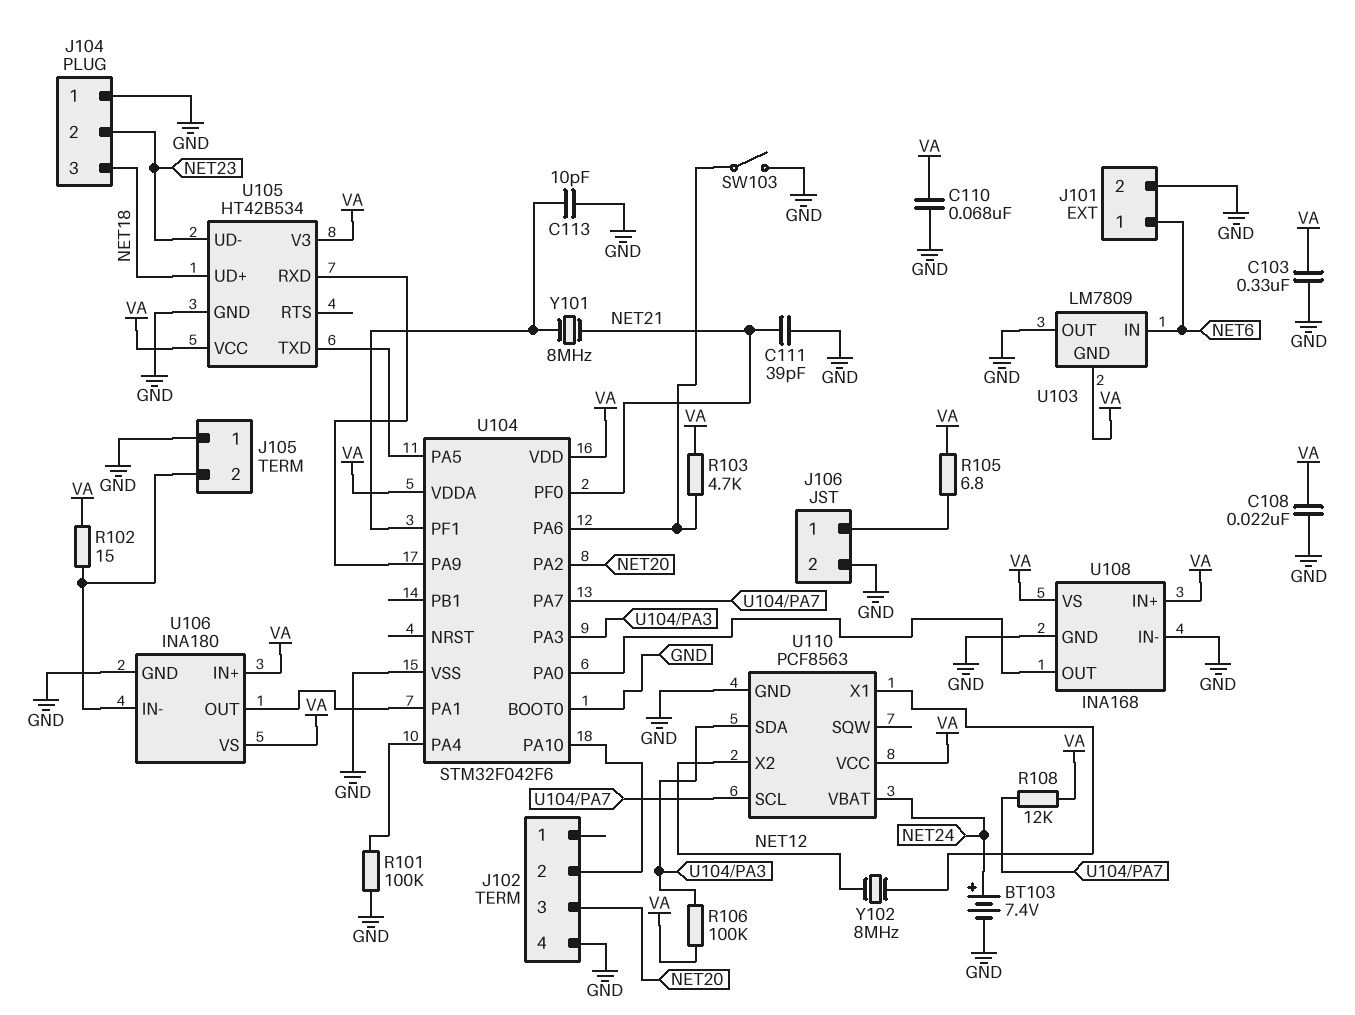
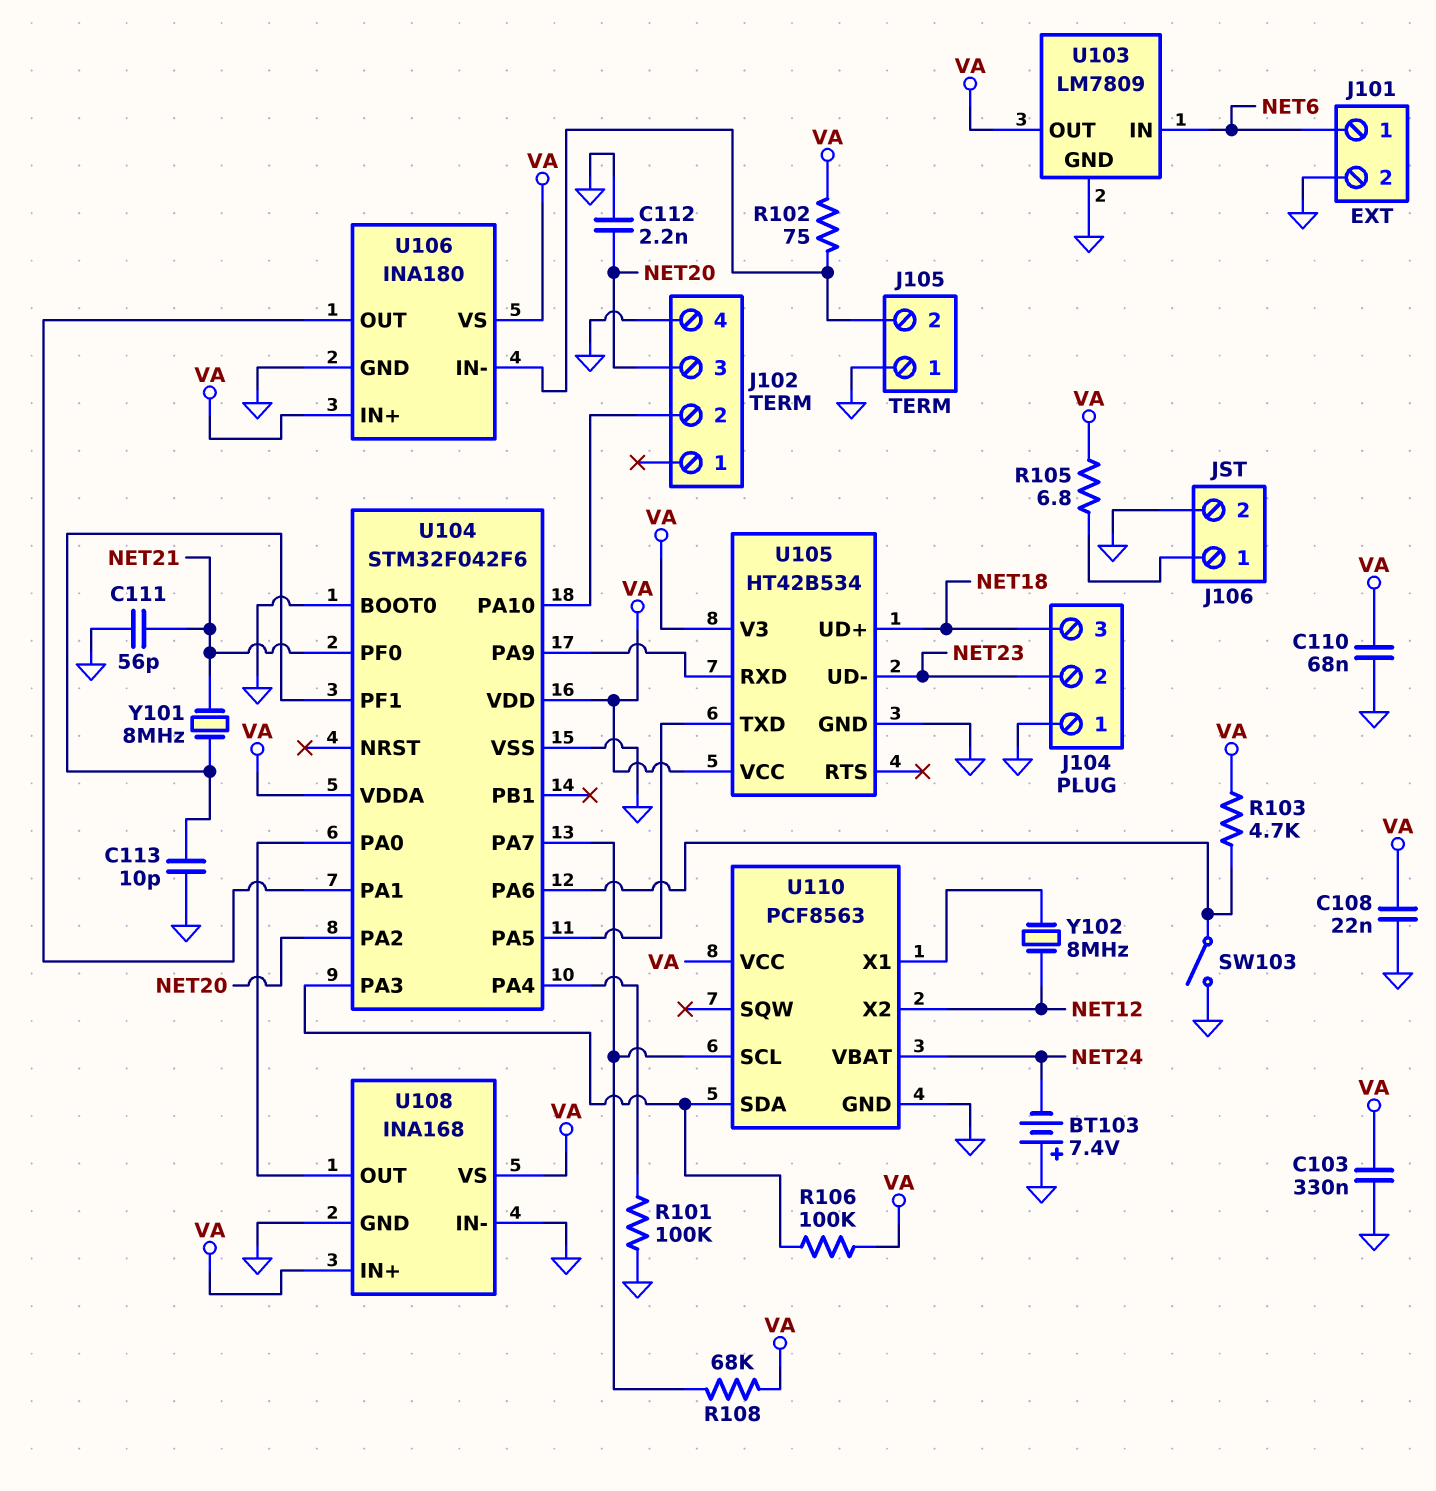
BT103: 7.4V (plus NET24, minus GND) -> 7.4V (plus GND, minus NET24)
C111: 39pF (GND, NET21) -> 56pF (GND, NET21)
C112: none -> 2.2nF (GND, NET20)
R102: 15 (J105/2, VA) -> 75 (J105/2, VA)
R108: 12k (U104/PA7, VA) -> 68k (U104/PA7, VA)
U103 pin GND: VA -> GND
U103 pin OUT: GND -> VA

